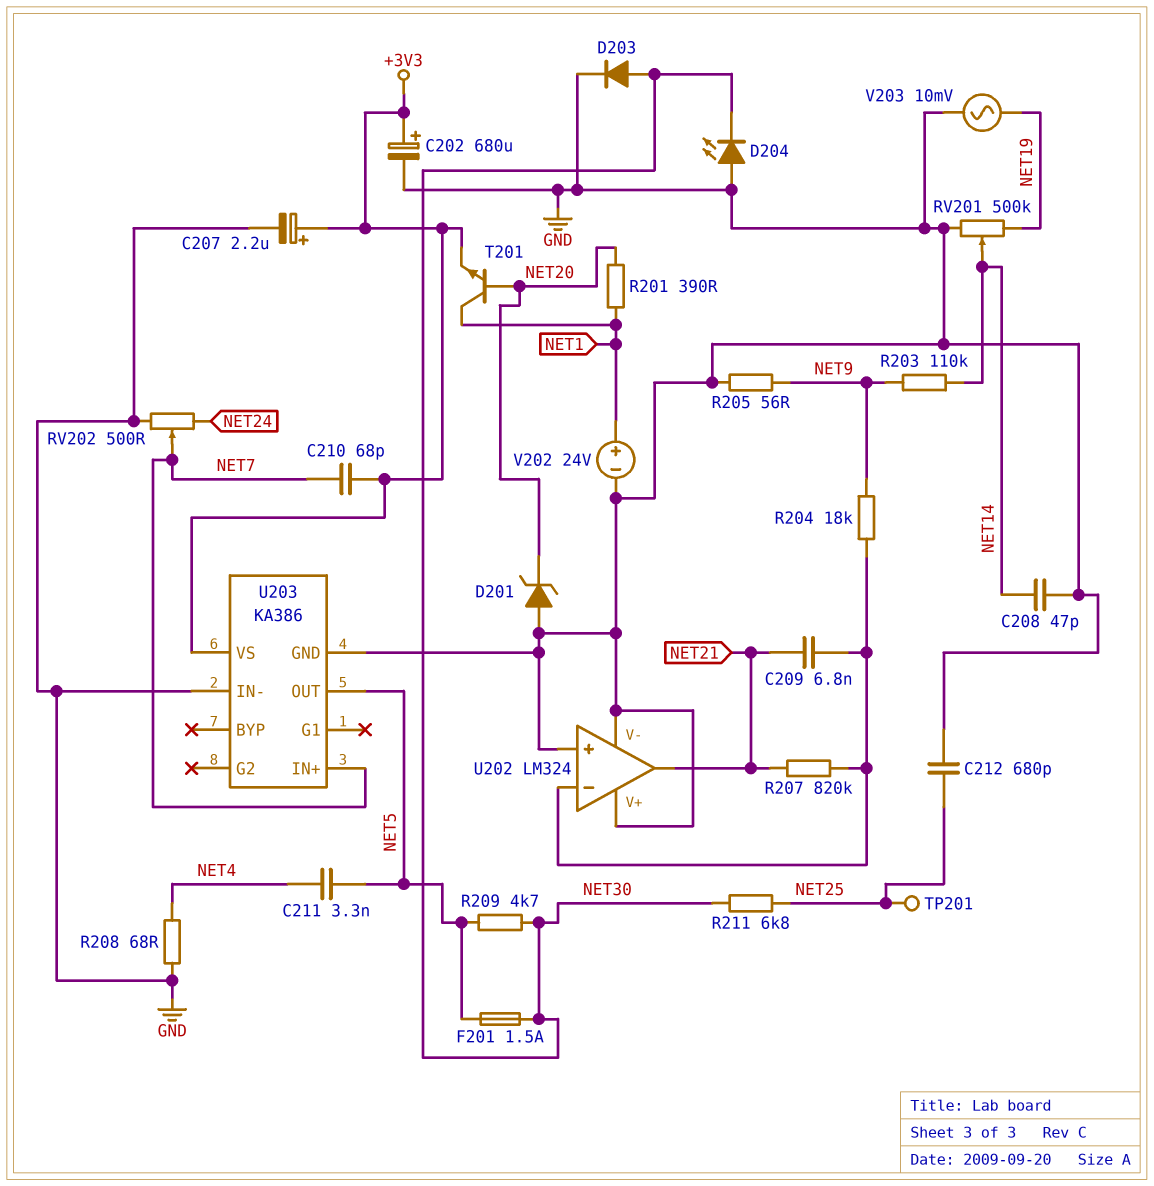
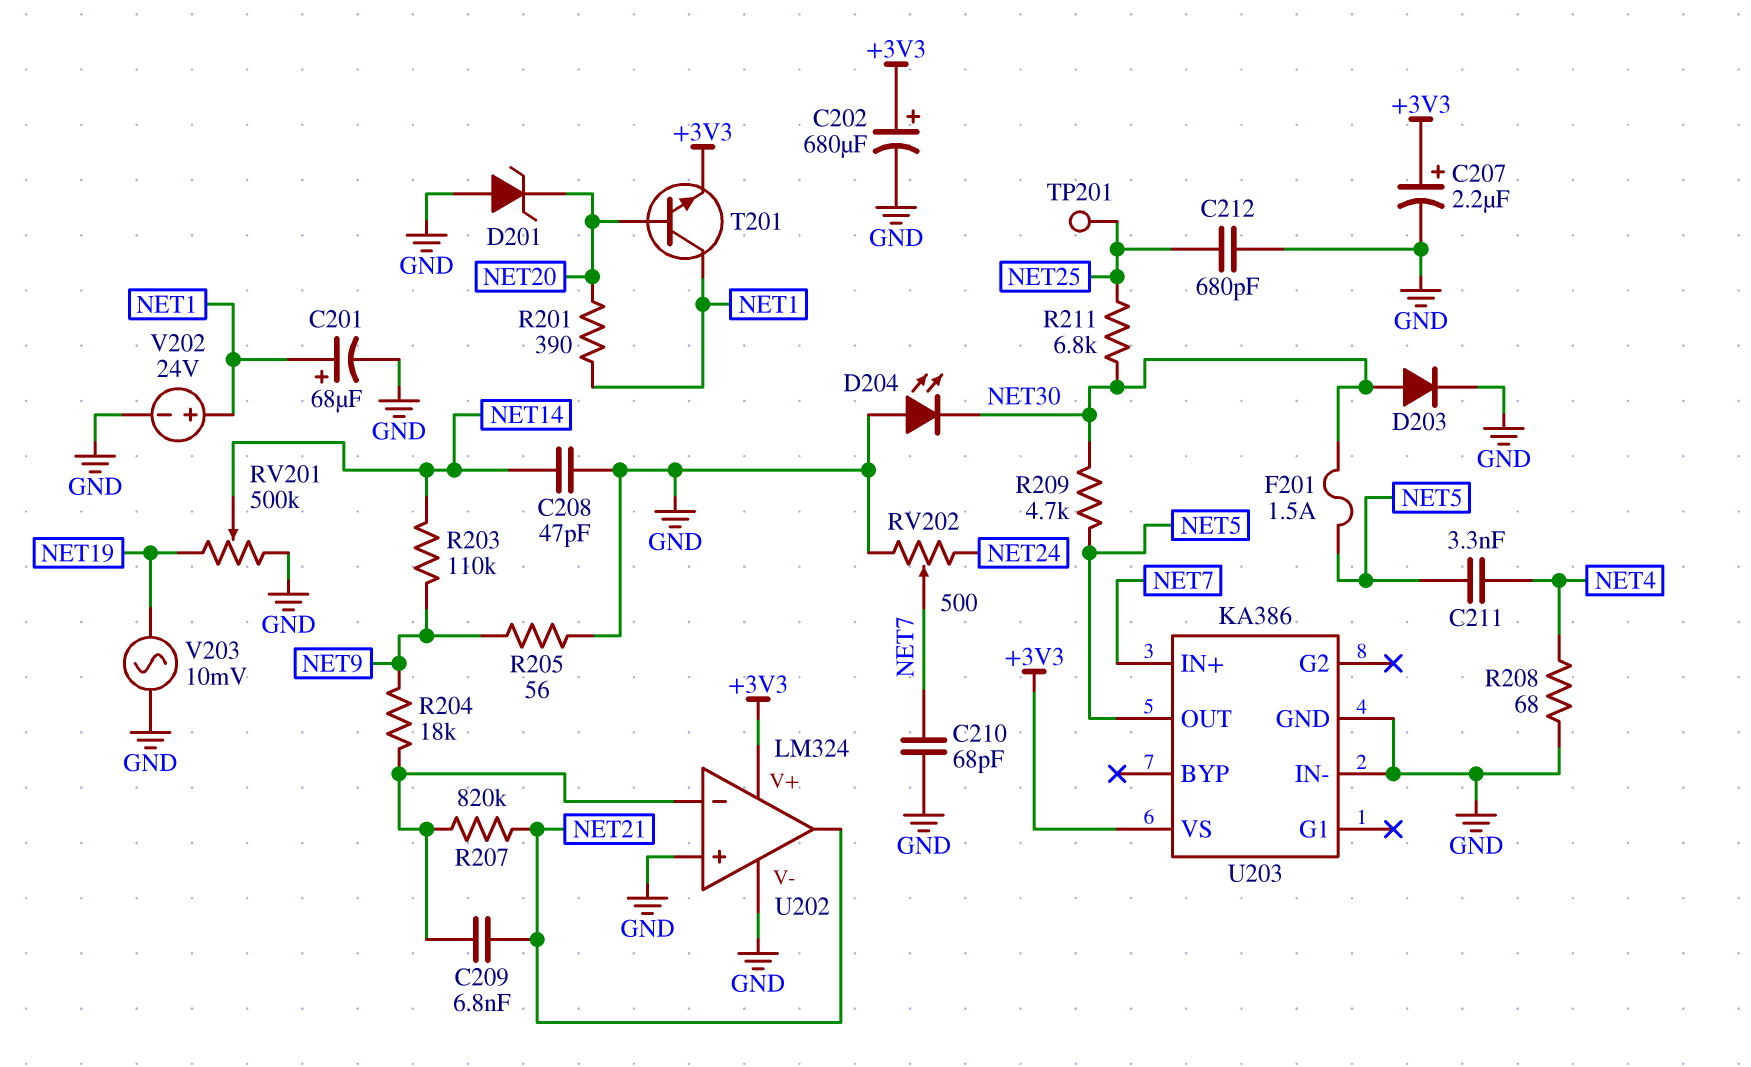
C201: none -> 68uF (plus NET1, minus GND)
C210: 68pF (+3V3, NET7) -> 68pF (GND, NET7)
U202 pin V+: GND -> +3V3

